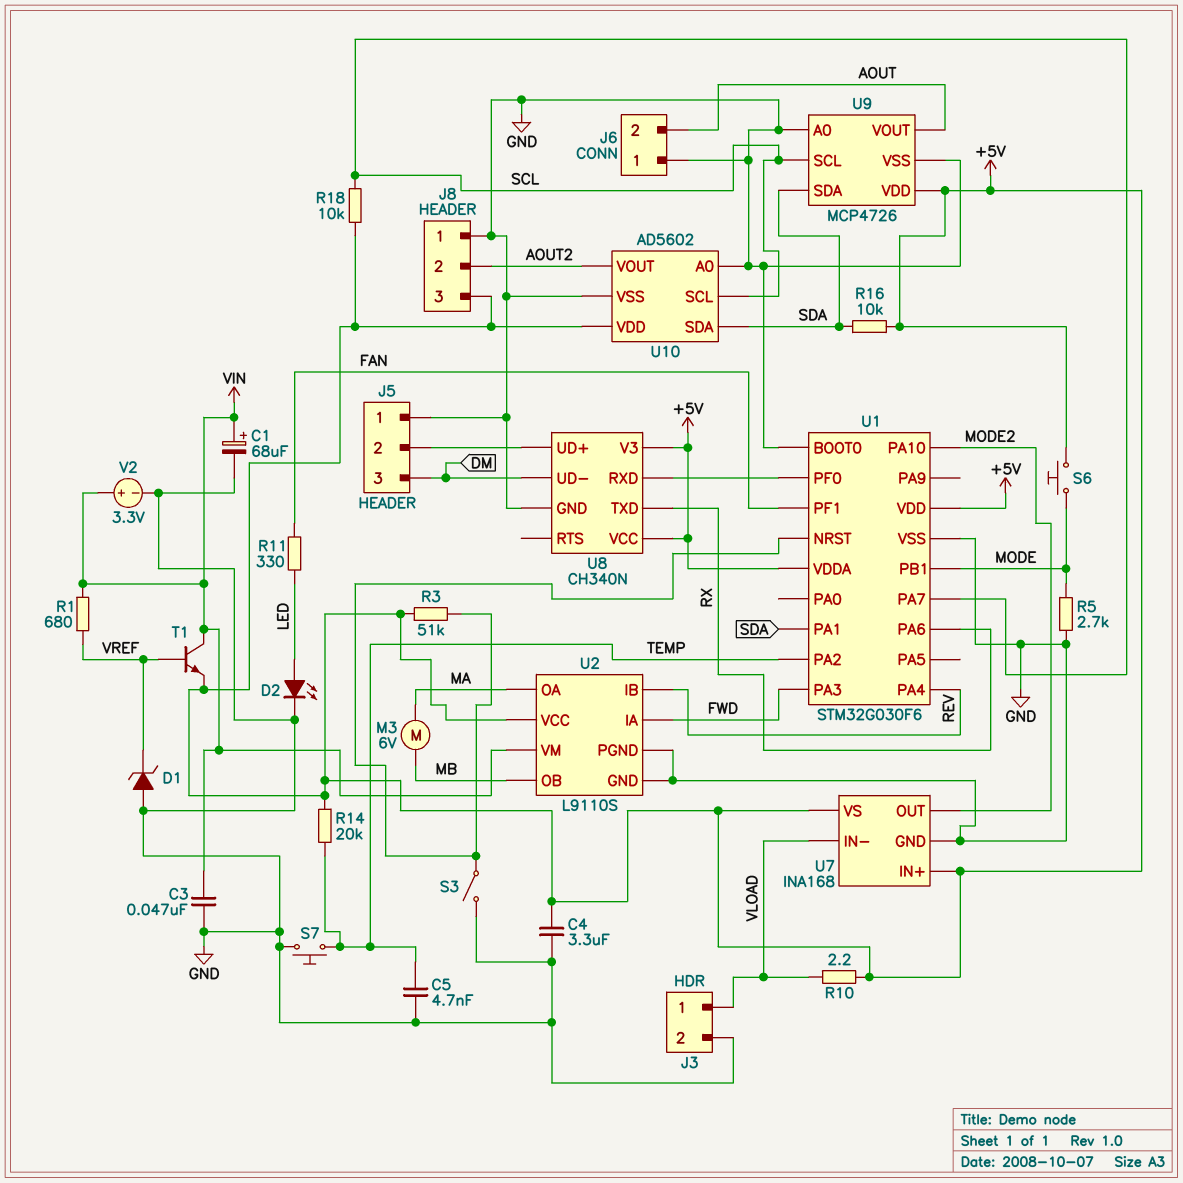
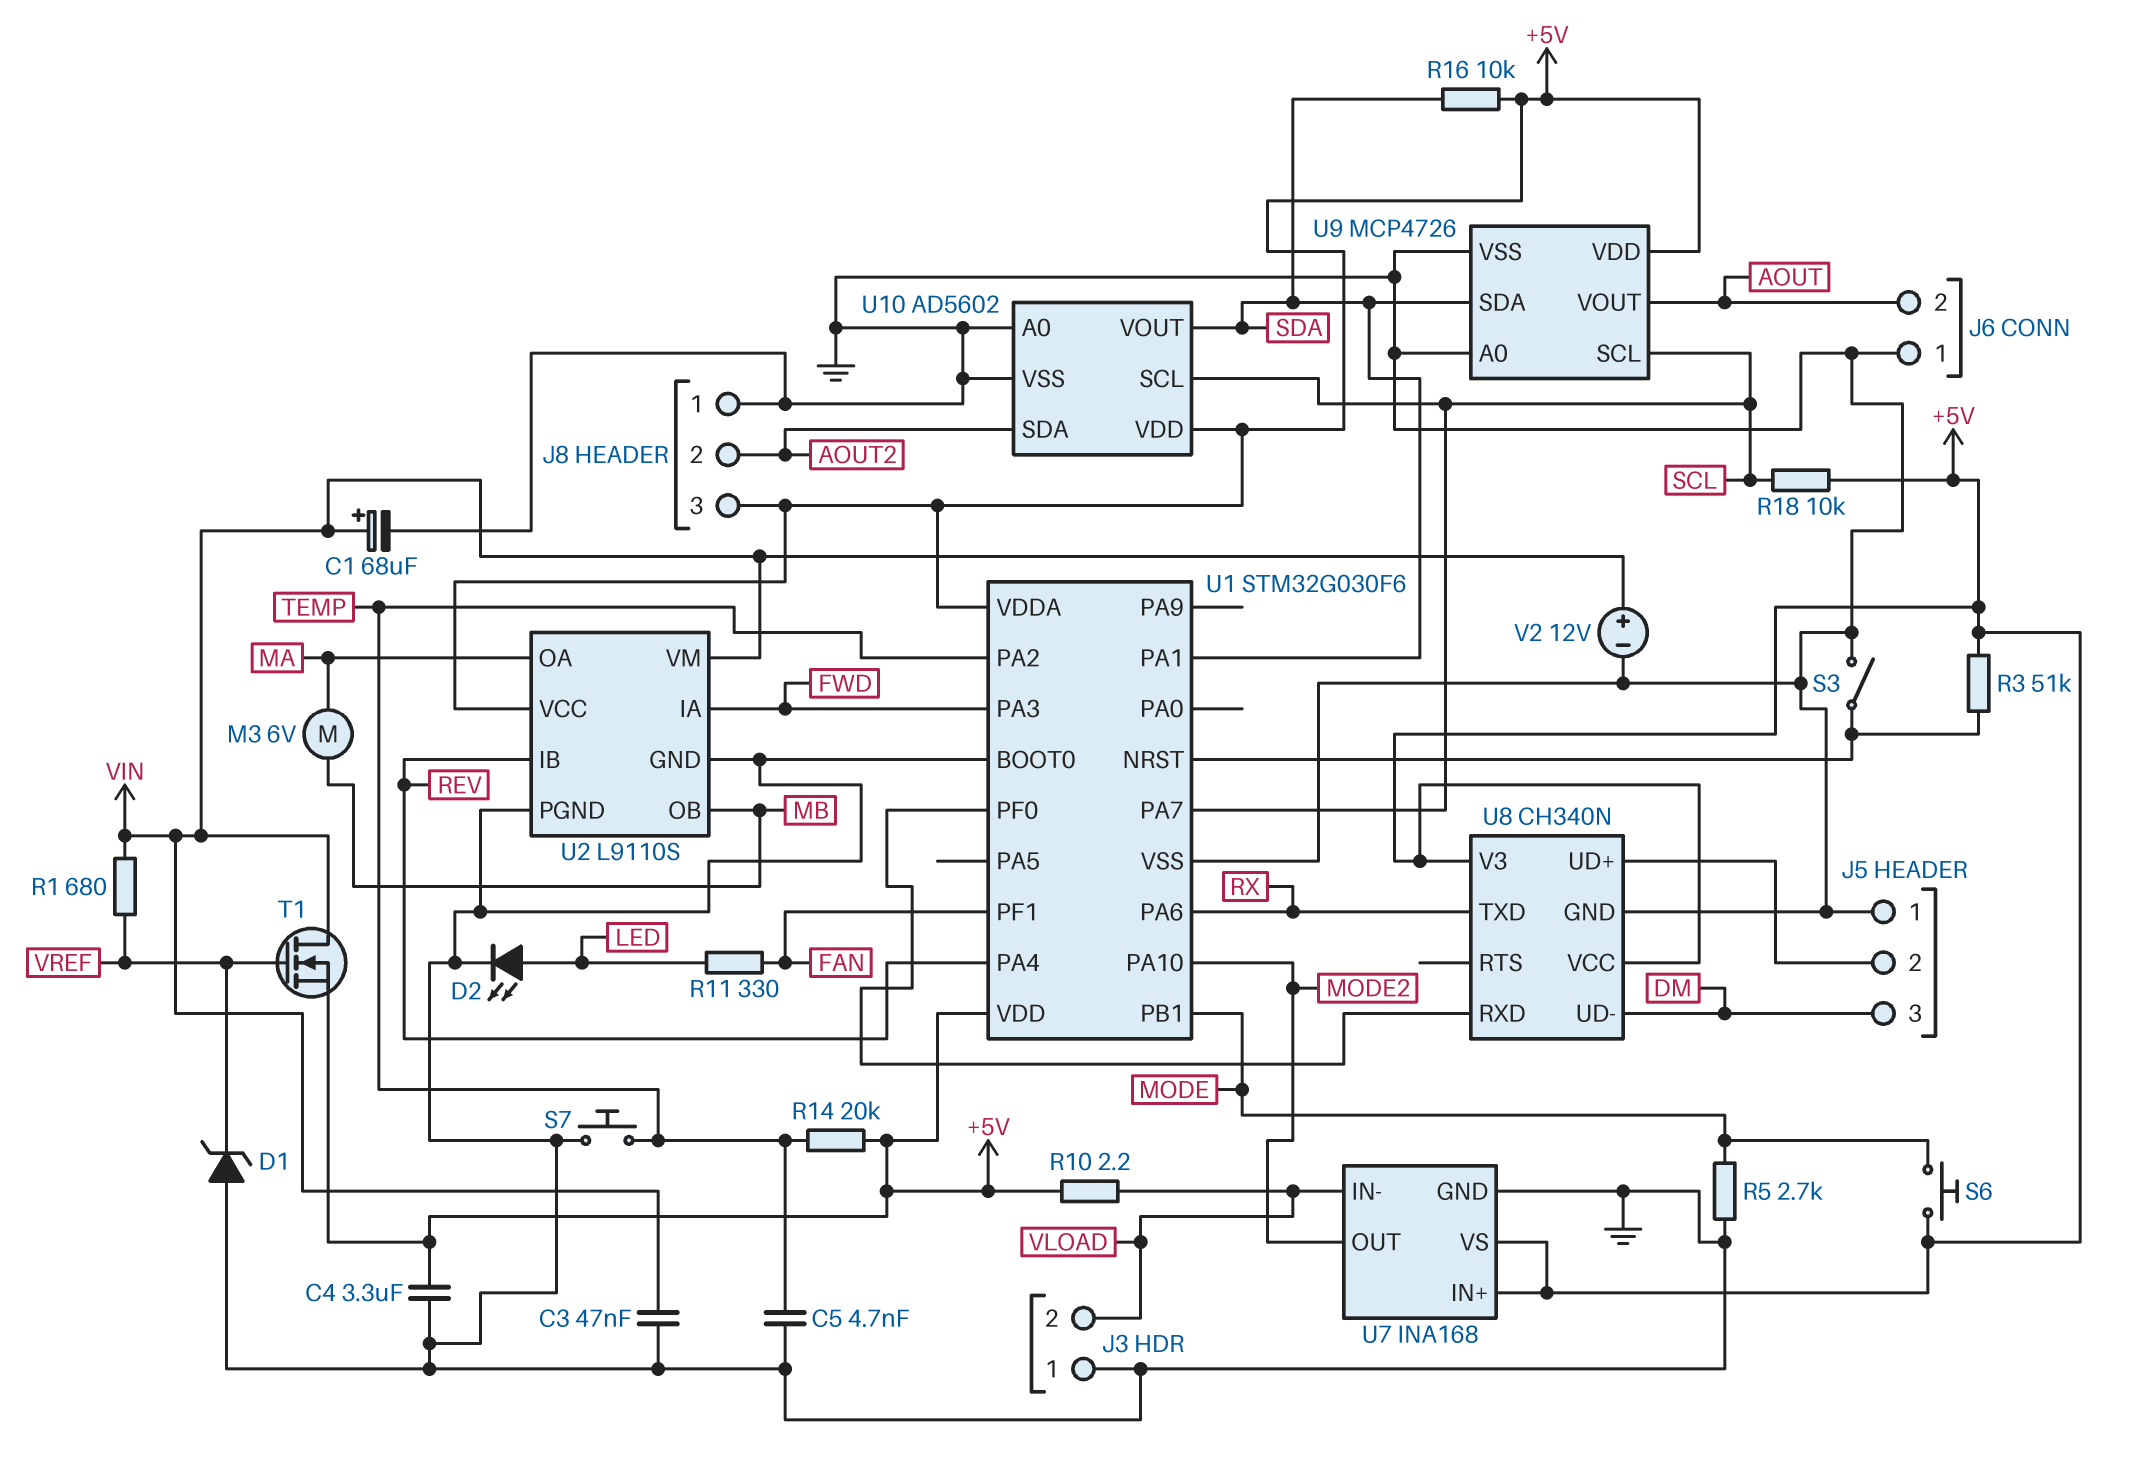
J3 pin 1: VLOAD -> GND
J3 pin 2: GND -> VLOAD
T1: NPN (B VREF, C VIN, E +5V) -> NMOS (G VREF, D VIN, S +5V)
U10 pin SDA: SDA -> AOUT2
U10 pin VOUT: AOUT2 -> SDA
V2: 3.3V (plus VIN, minus GND) -> 12V (plus VIN, minus GND)

